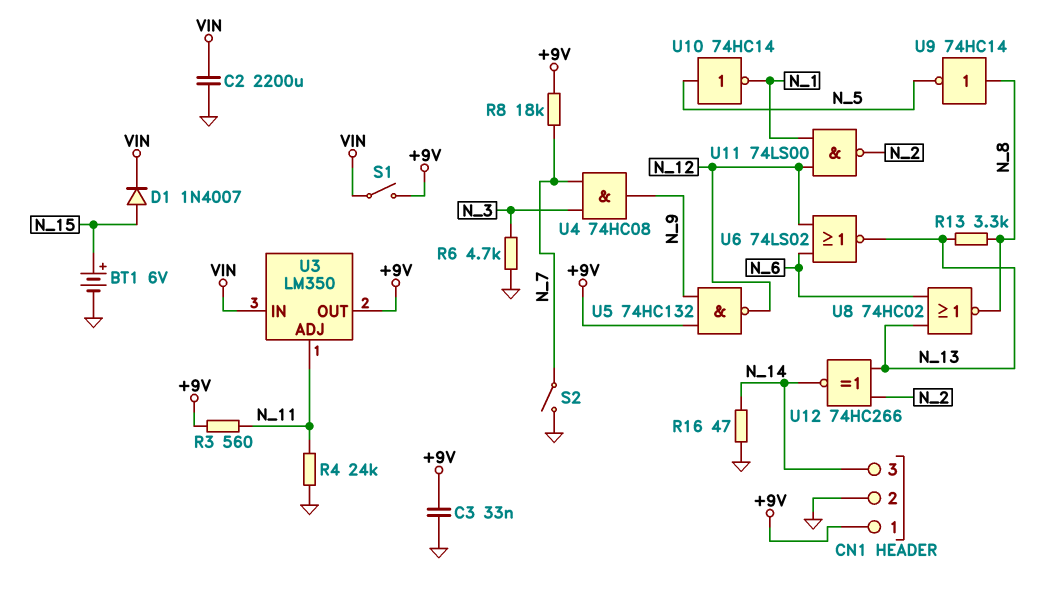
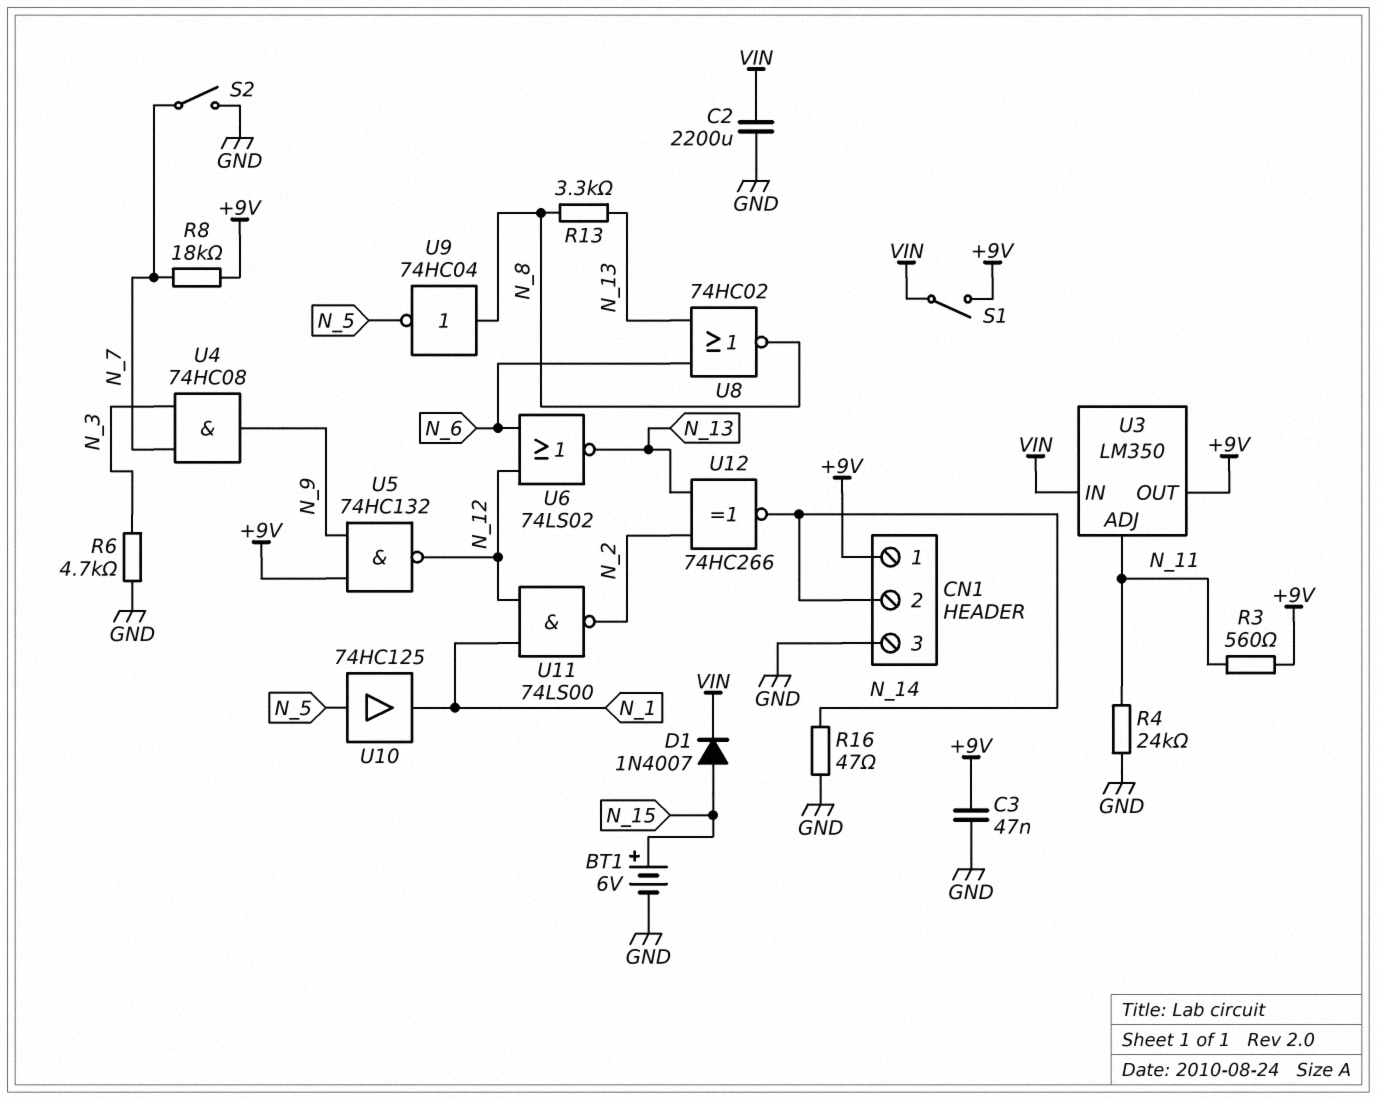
C3: 33nF (+9V, GND) -> 47nF (+9V, GND)
CN1 pin 2: GND -> N_14
CN1 pin 3: N_14 -> GND
U9: NOT 74HC14 (in N_8, out N_5) -> NOT 74HC04 (in N_8, out N_5)
U10: NOT 74HC14 (in N_5, out N_1) -> buffer 74HC125 (in N_5, out N_1)

